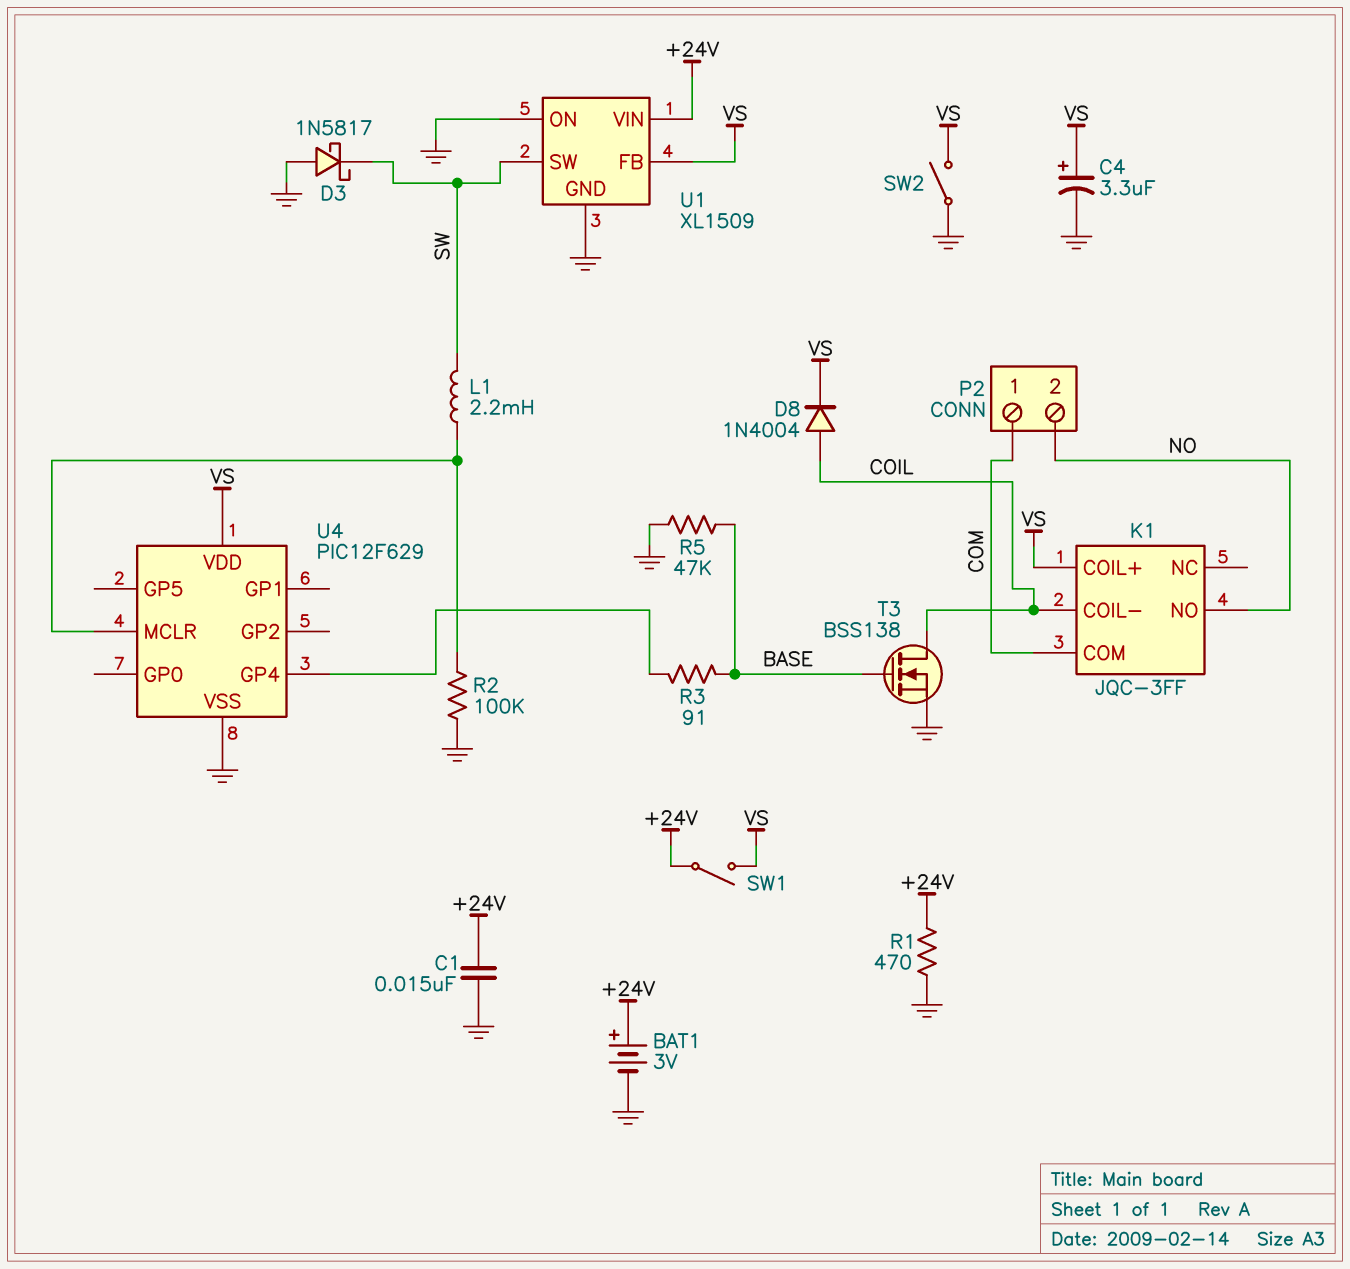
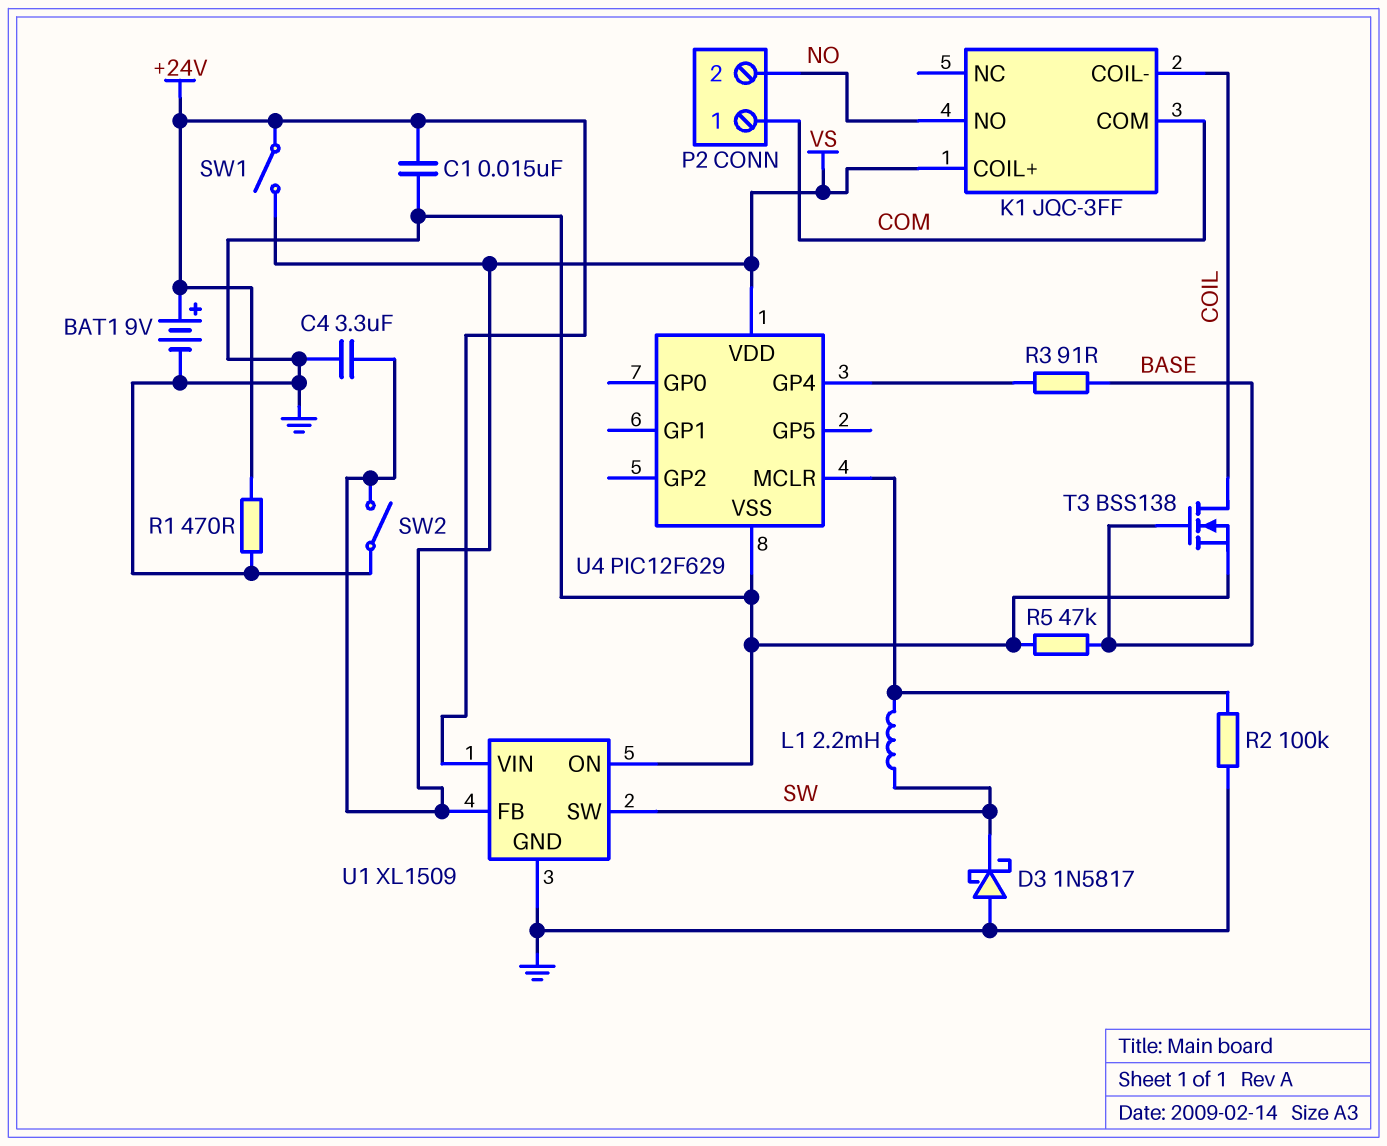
BAT1: 3V (plus +24V, minus GND) -> 9V (plus +24V, minus GND)
C4: 3.3uF (plus VS, minus GND) -> 3.3uF (GND, VS)
D8: diode 1N4004 (A COIL, K VS) -> none

